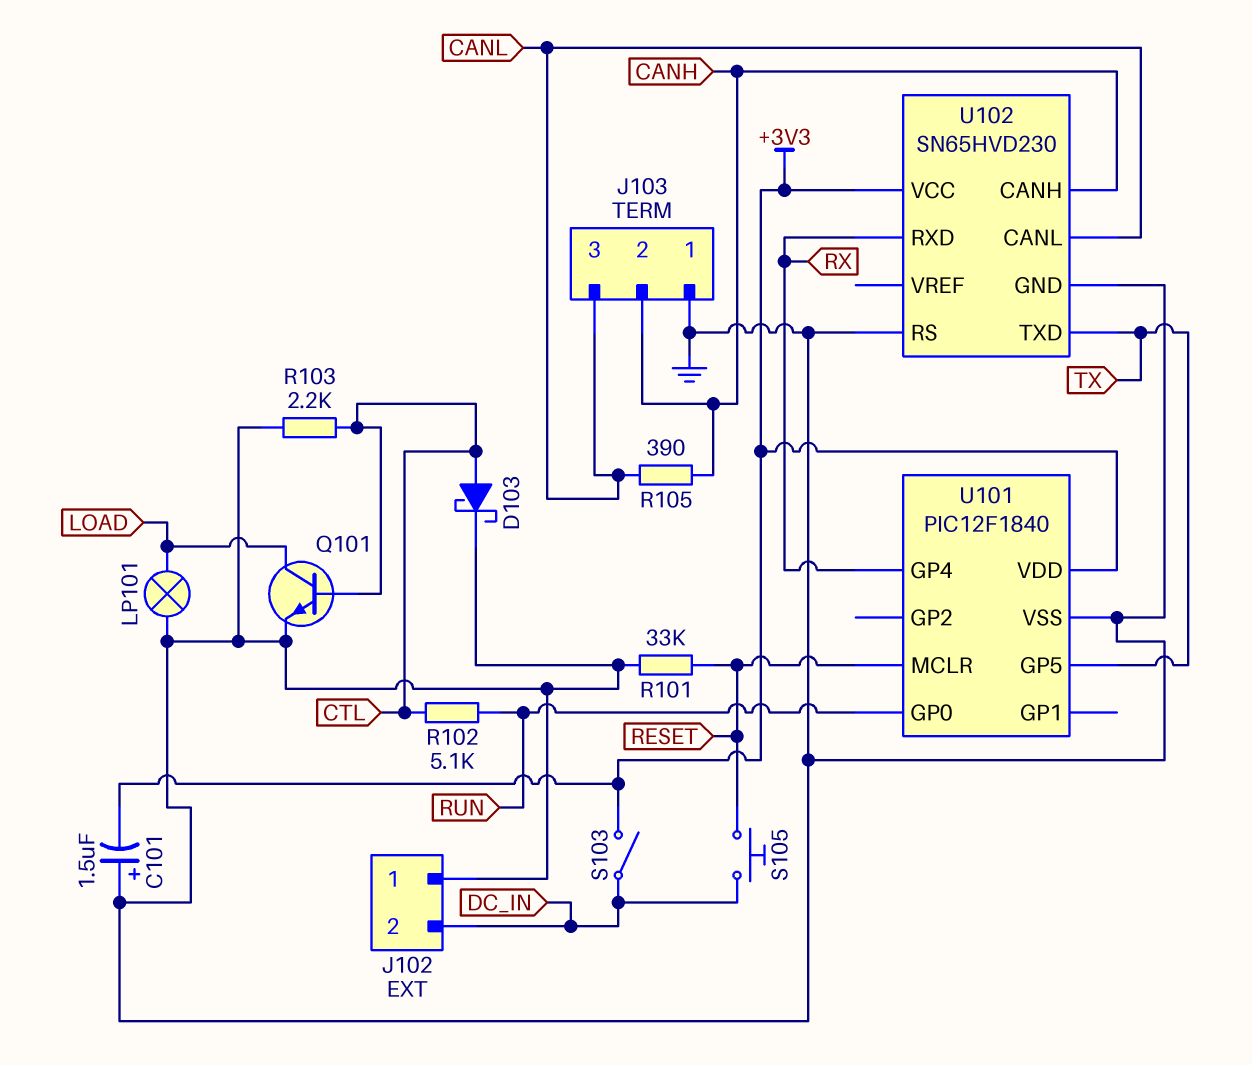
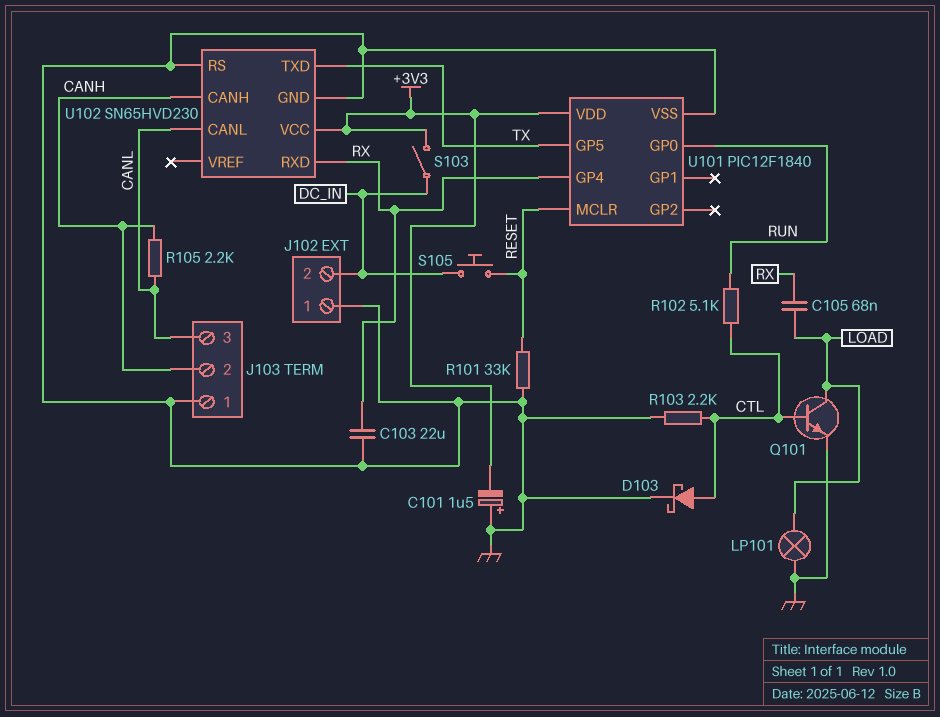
C103: none -> 22uF (GND, RX)
C105: none -> 68nF (LOAD, RX)
R105: 390 (CANH, CANL) -> 2.2k (CANH, CANL)

